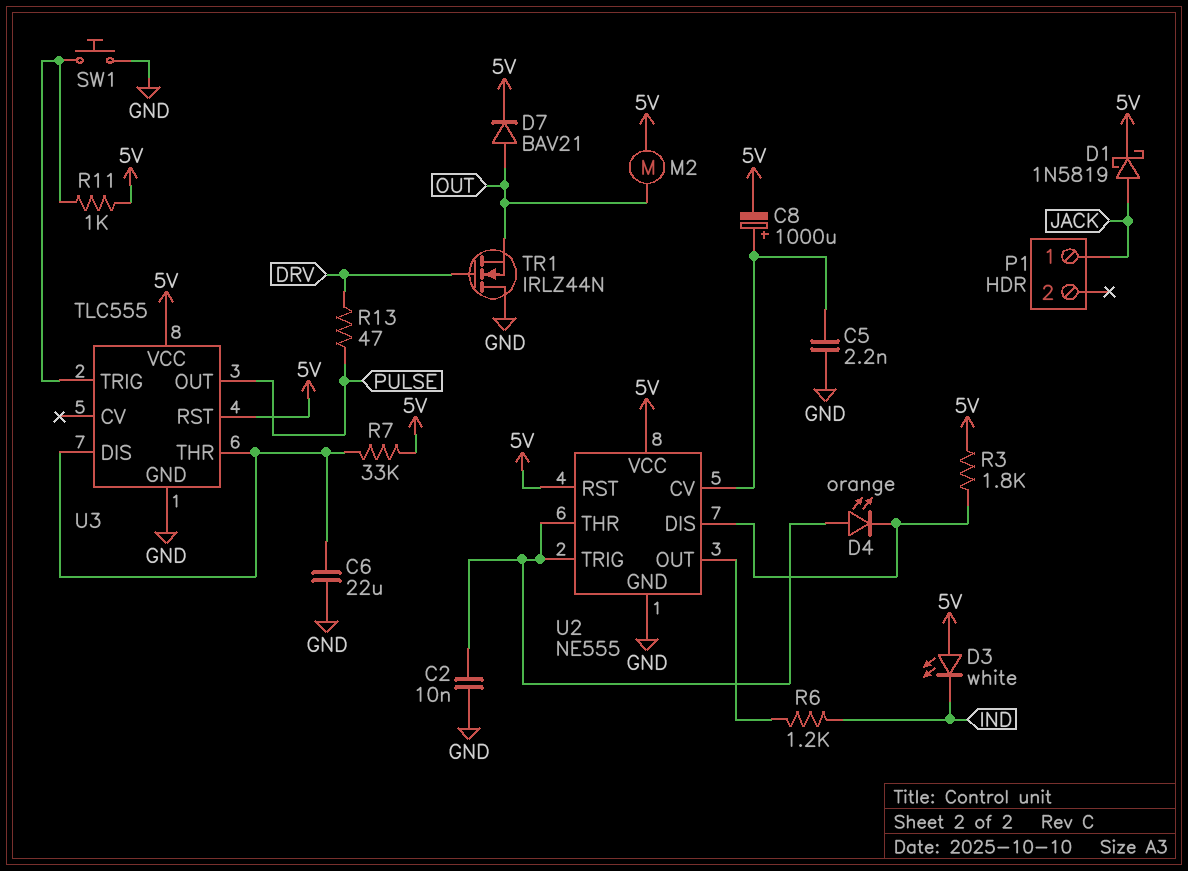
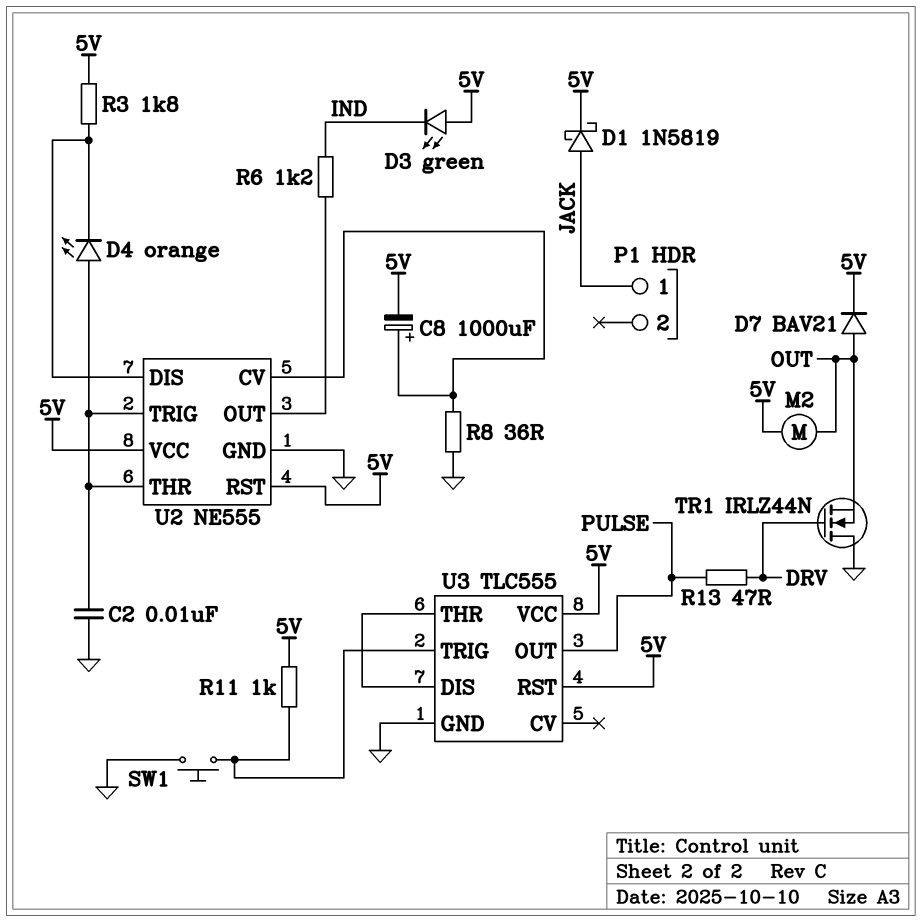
C5: 2.2nF (GND, U2/CV) -> none
C6: 22uF (GND, U3/DIS) -> none
D3: LED white (A 5V, K IND) -> LED green (A 5V, K IND)
R7: 33k (5V, U3/DIS) -> none
R8: none -> 36 (GND, U2/CV)

